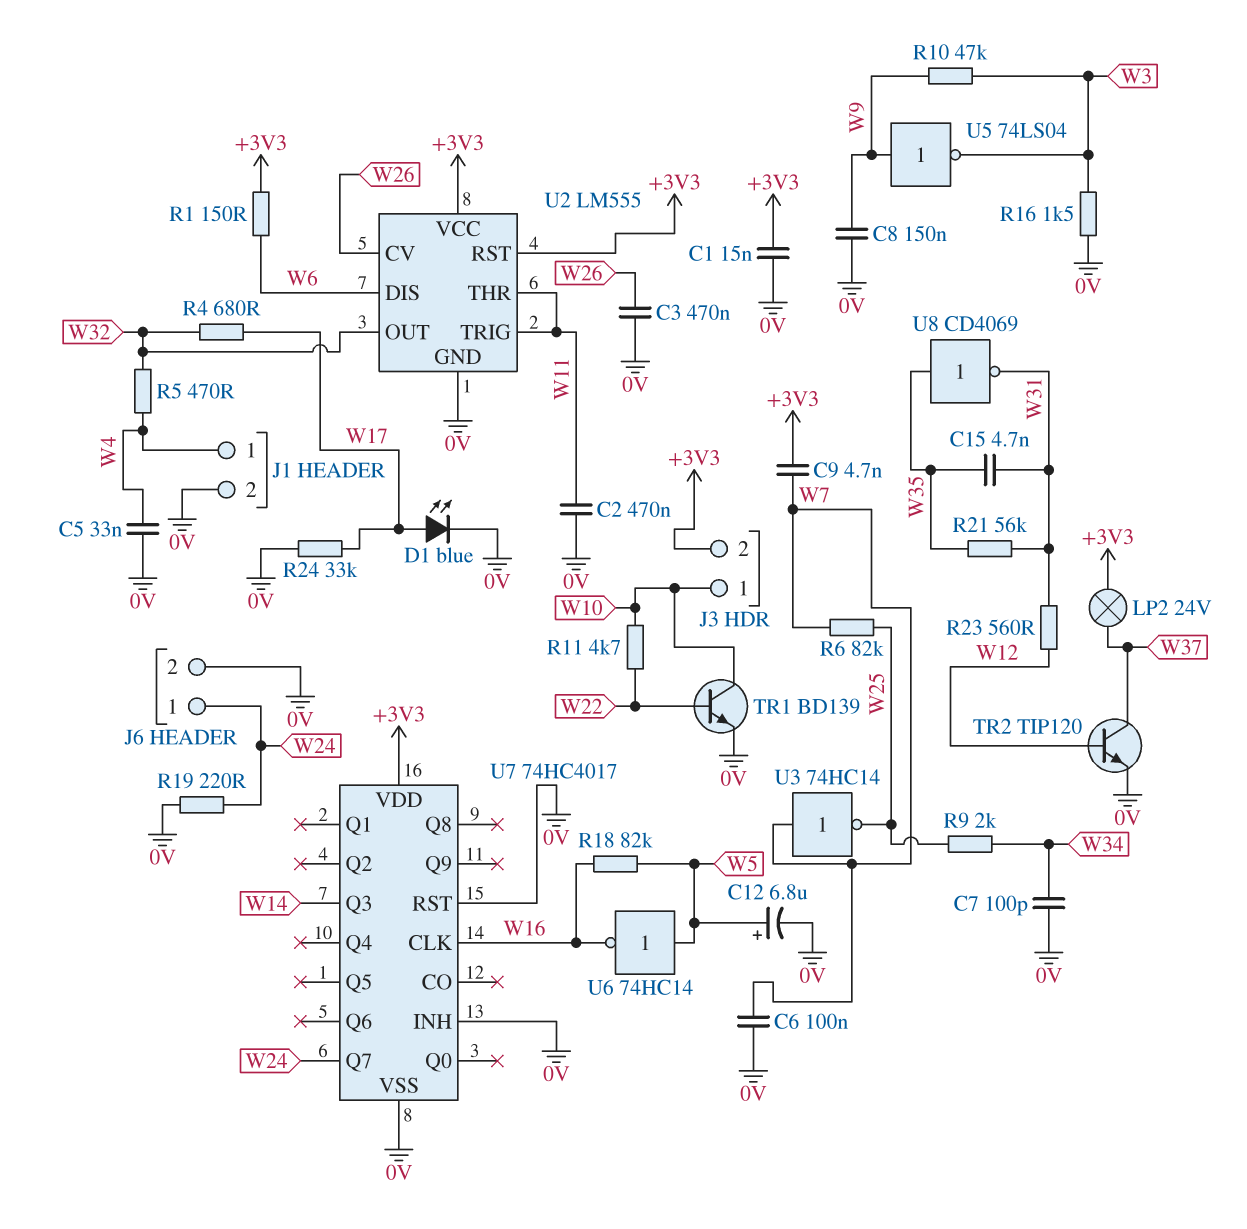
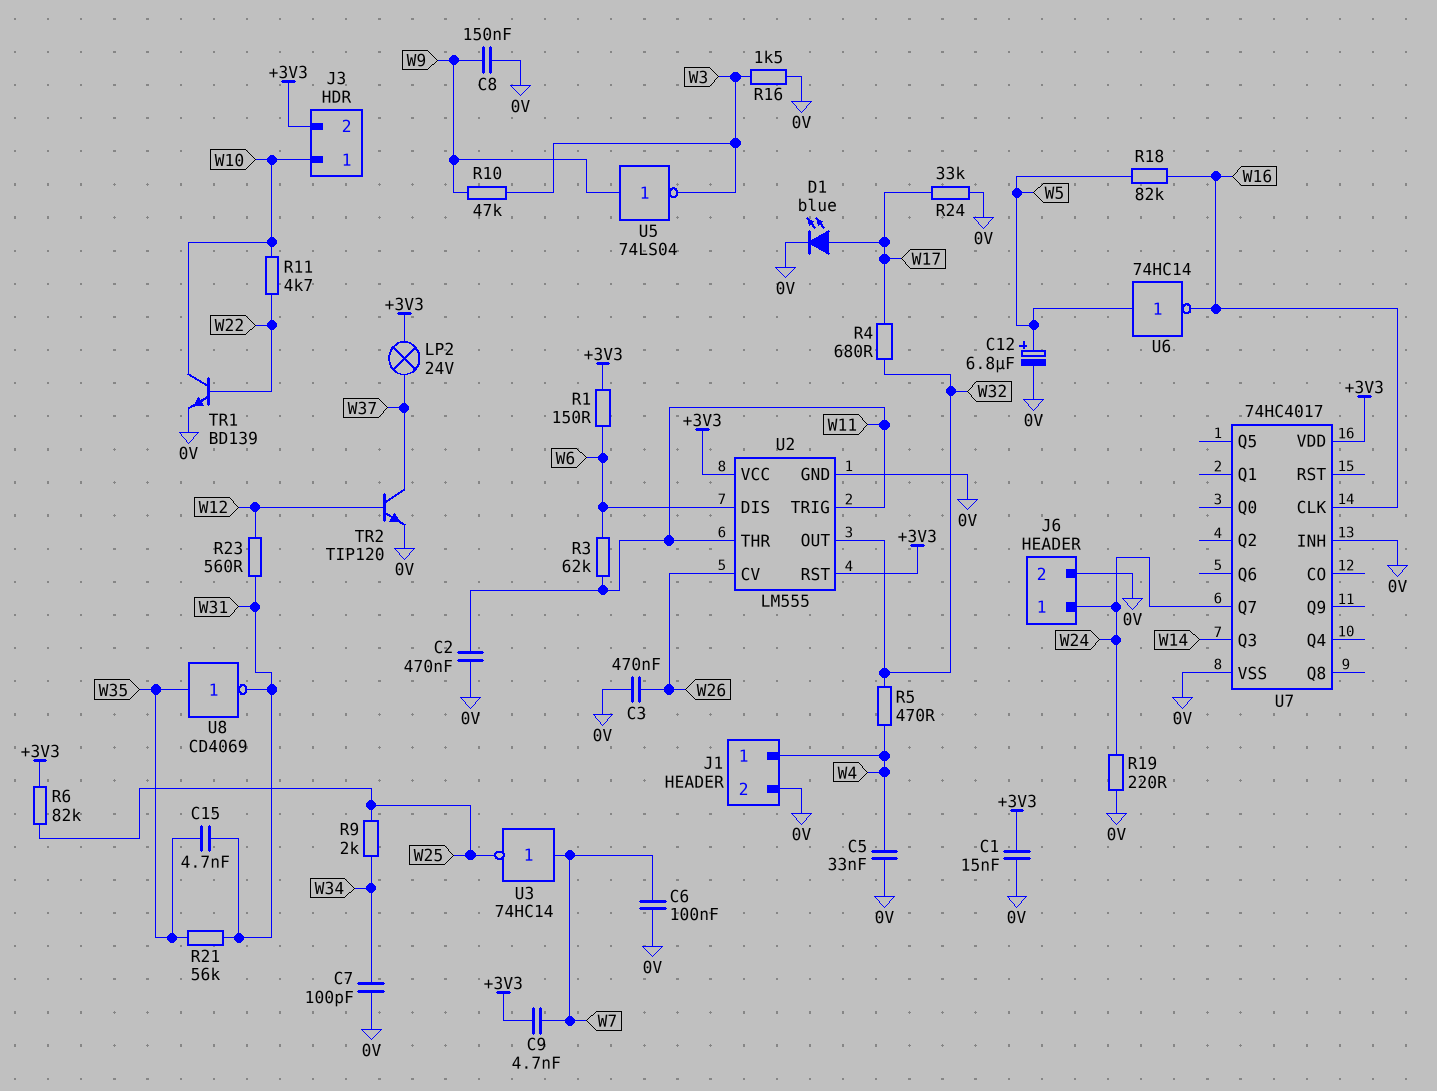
R3: none -> 62k (W6, W11)
R6: 82k (W7, W25) -> 82k (+3V3, W25)
U7 pin RST: 0V -> none

